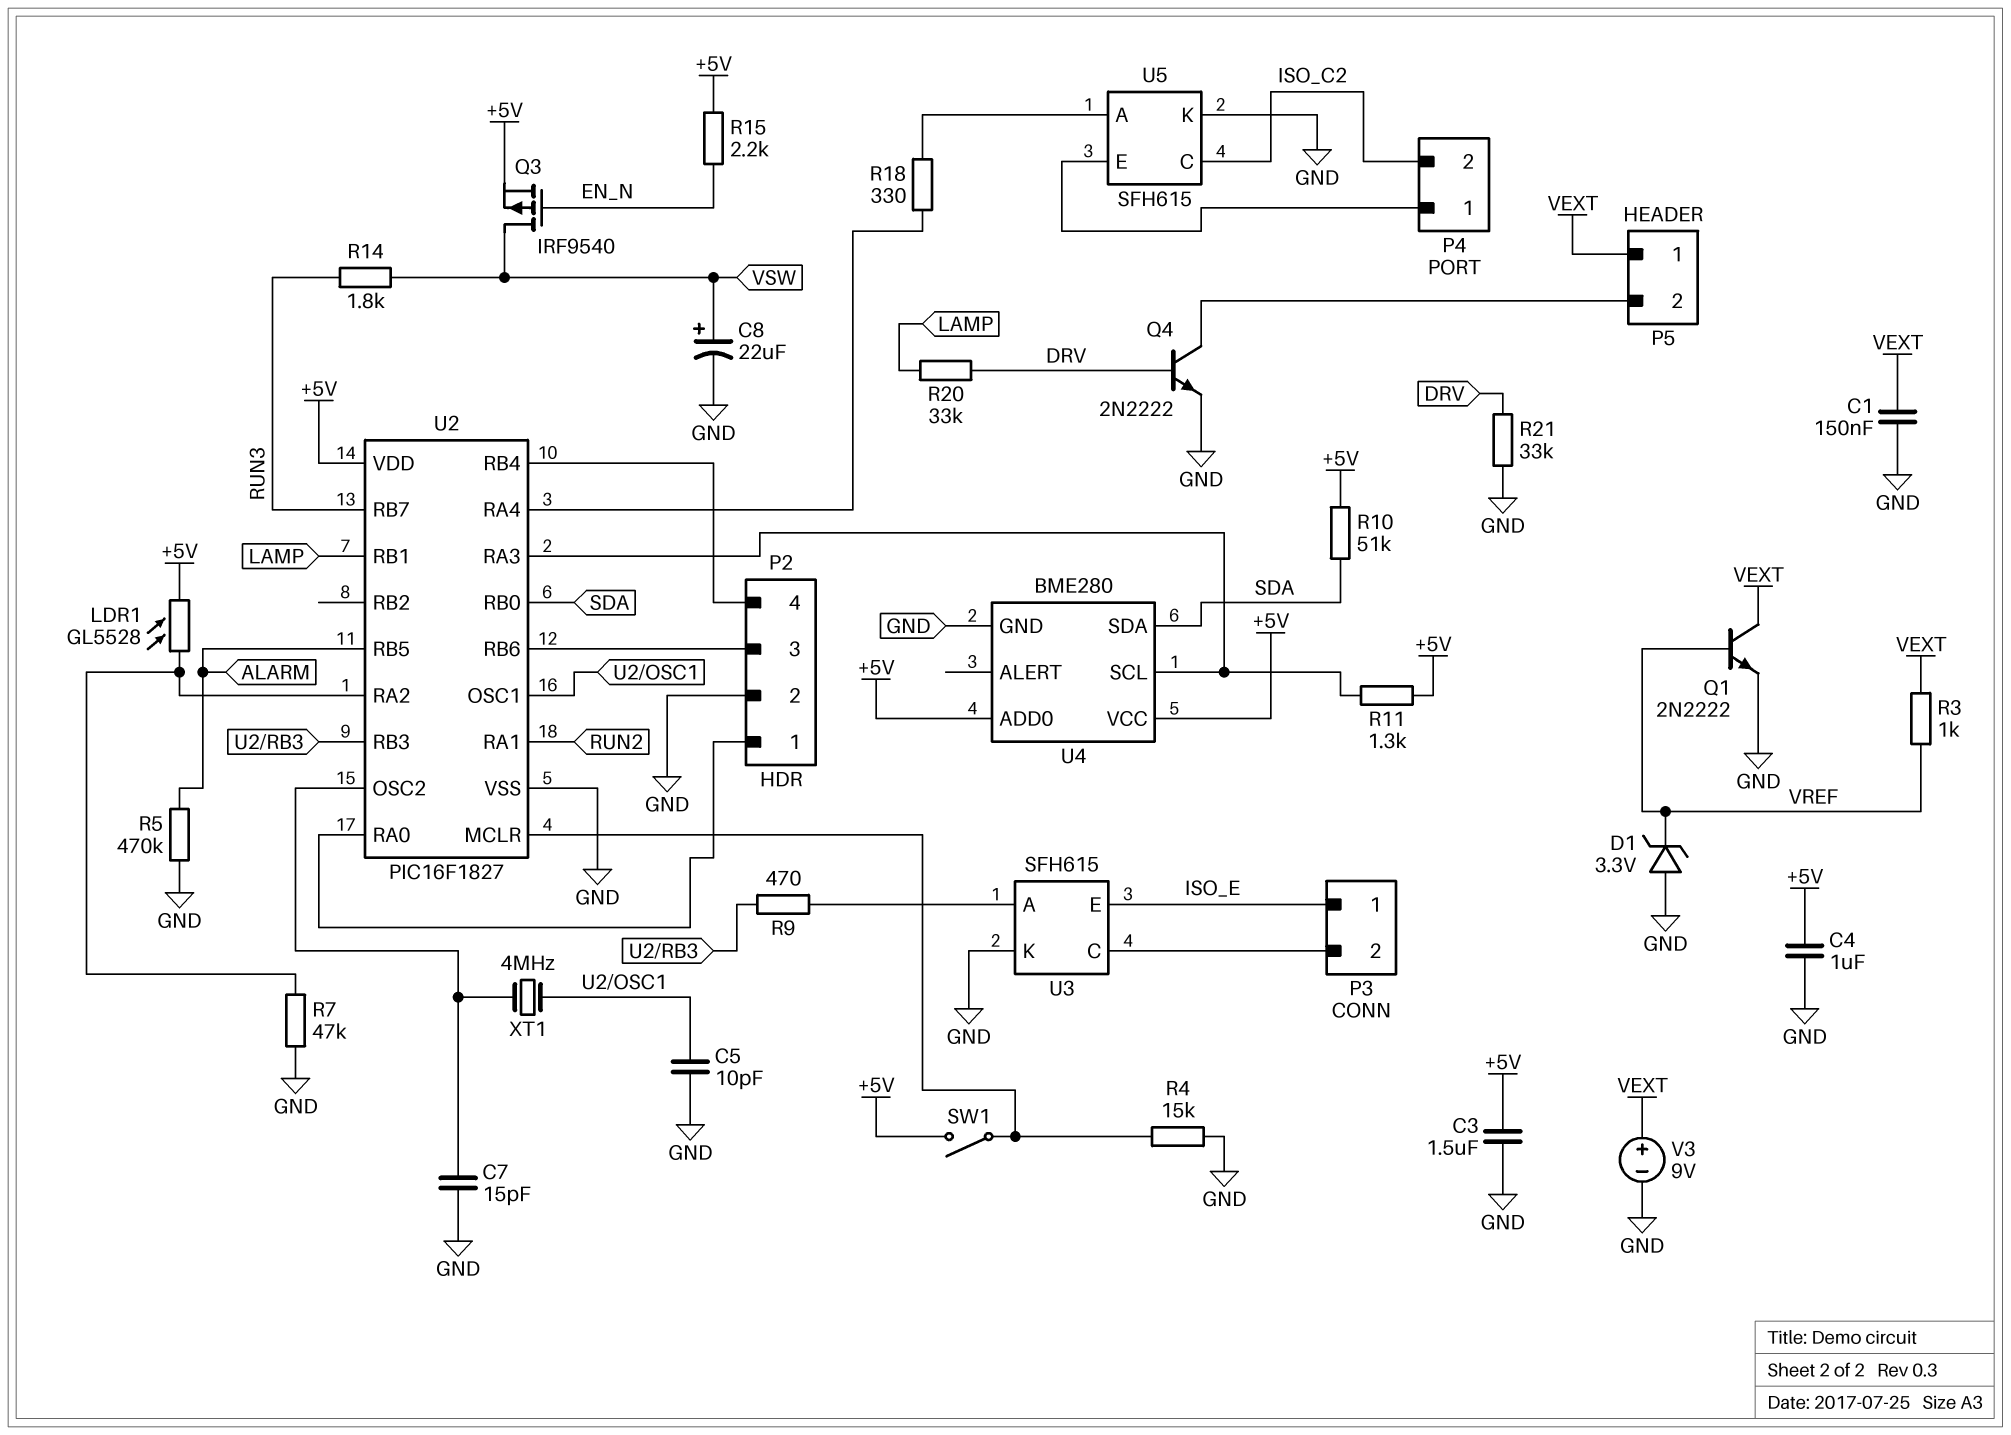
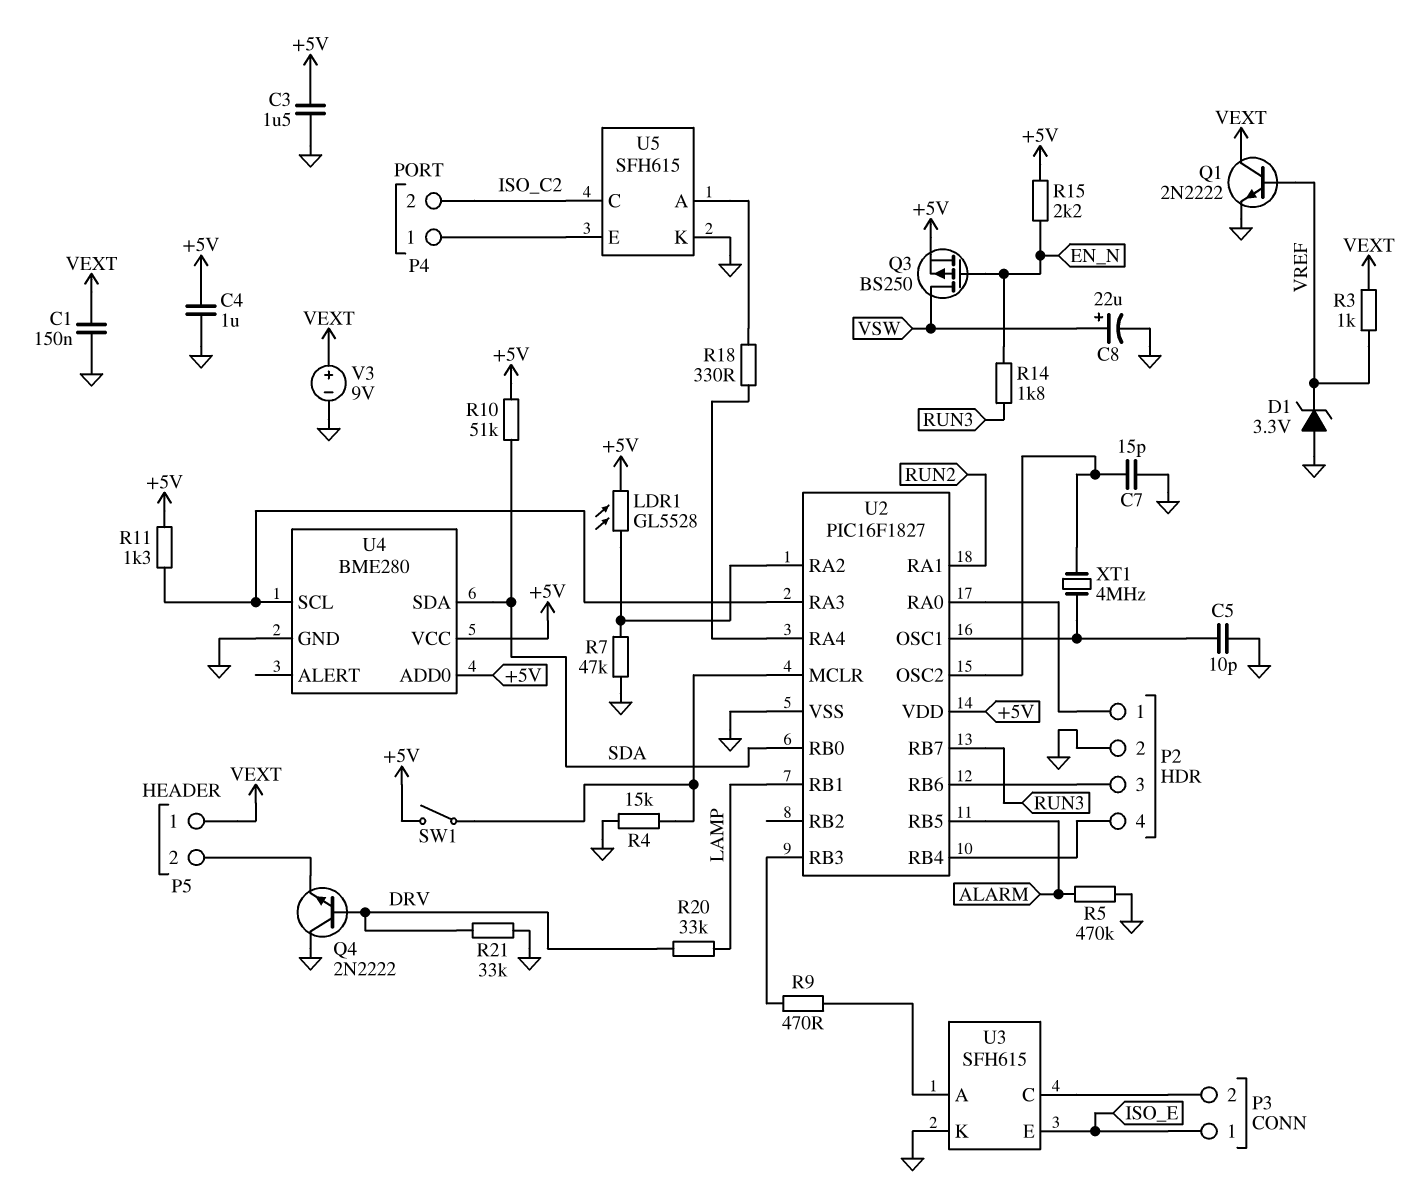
Q3: PMOS IRF9540 (G EN_N, D VSW, S +5V) -> PMOS BS250 (G EN_N, D VSW, S +5V)
Q4: NPN 2N2222 (B DRV, C P5/2, E GND) -> NPN 2N2222 (B DRV, C GND, E P5/2)
R14: 1.8k (RUN3, VSW) -> 1.8k (EN_N, RUN3)

